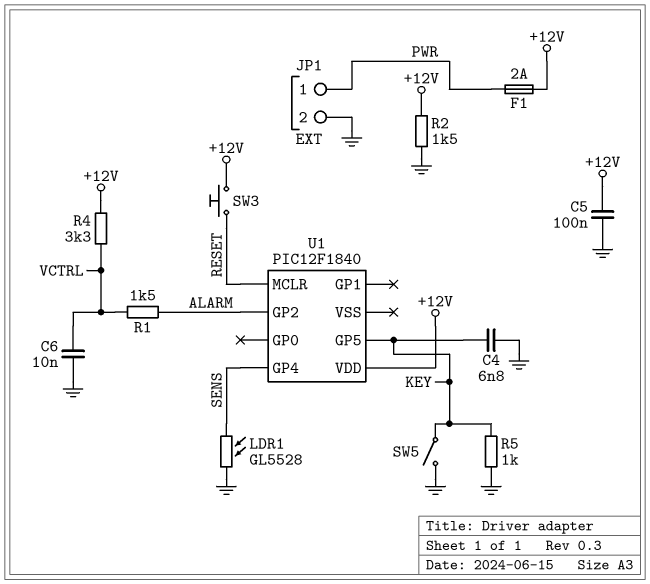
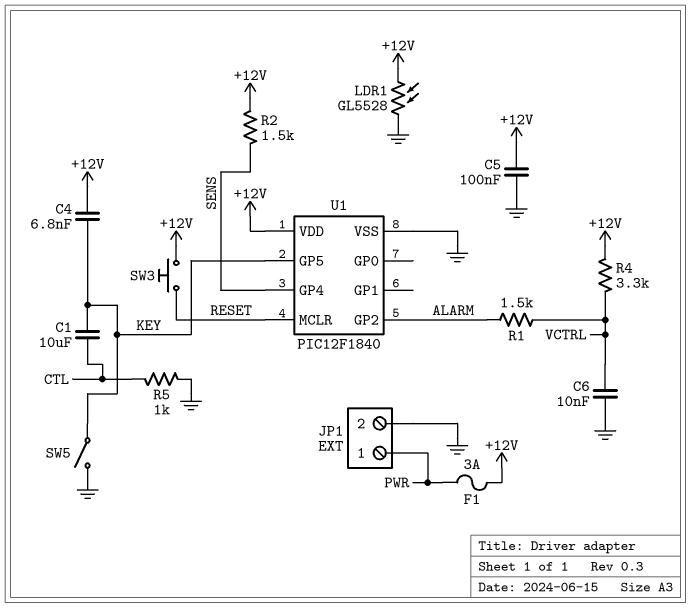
C1: none -> 10uF (CTL, KEY)
C4: 6.8nF (GND, KEY) -> 6.8nF (+12V, KEY)
F1: 2A (+12V, PWR) -> 3A (+12V, PWR)
LDR1: GL5528 (GND, SENS) -> GL5528 (+12V, GND)
R2: 1.5k (+12V, GND) -> 1.5k (+12V, SENS)
R5: 1k (GND, KEY) -> 1k (CTL, GND)
U1 pin VSS: none -> GND

